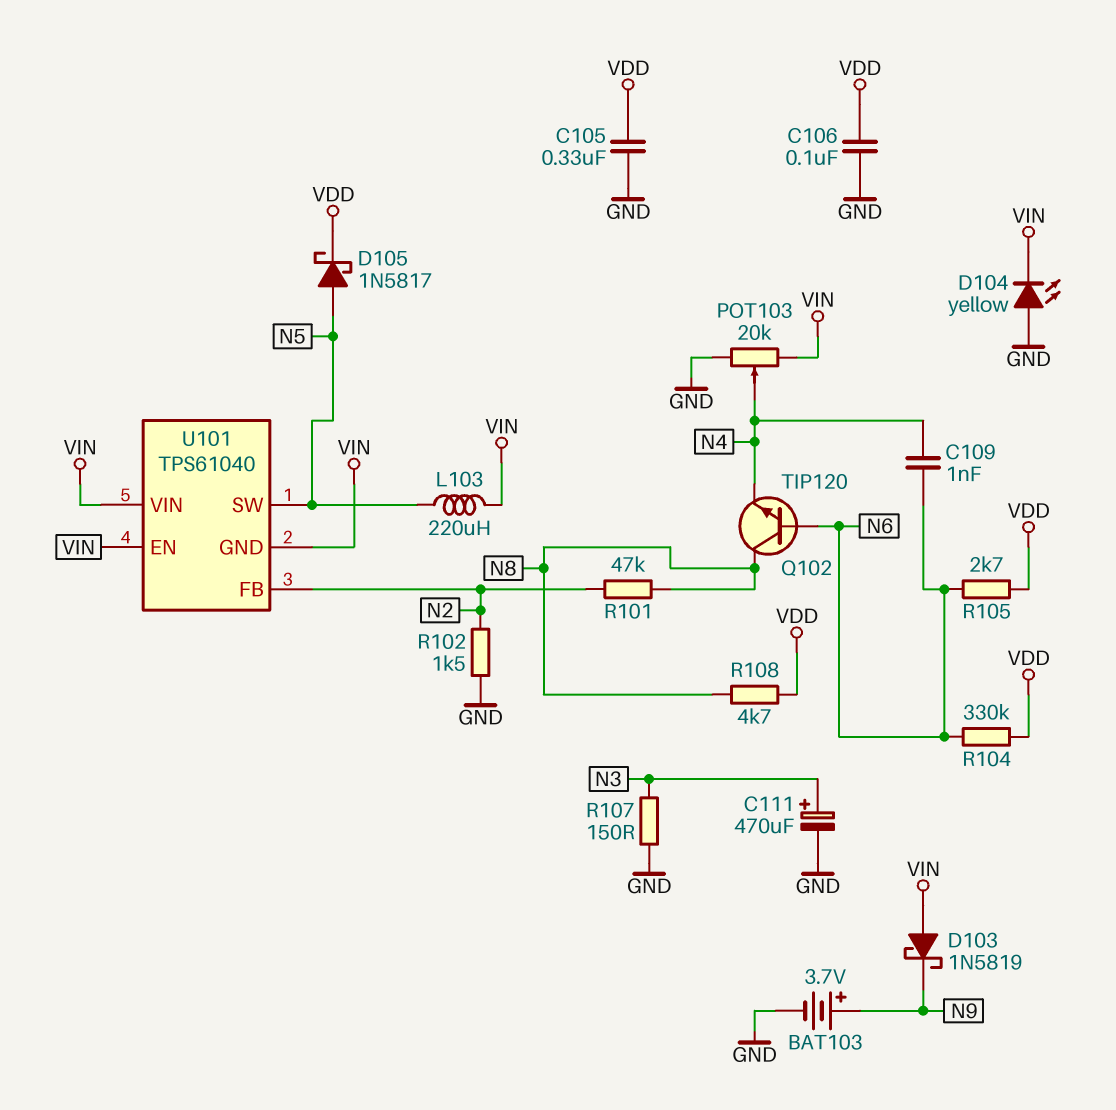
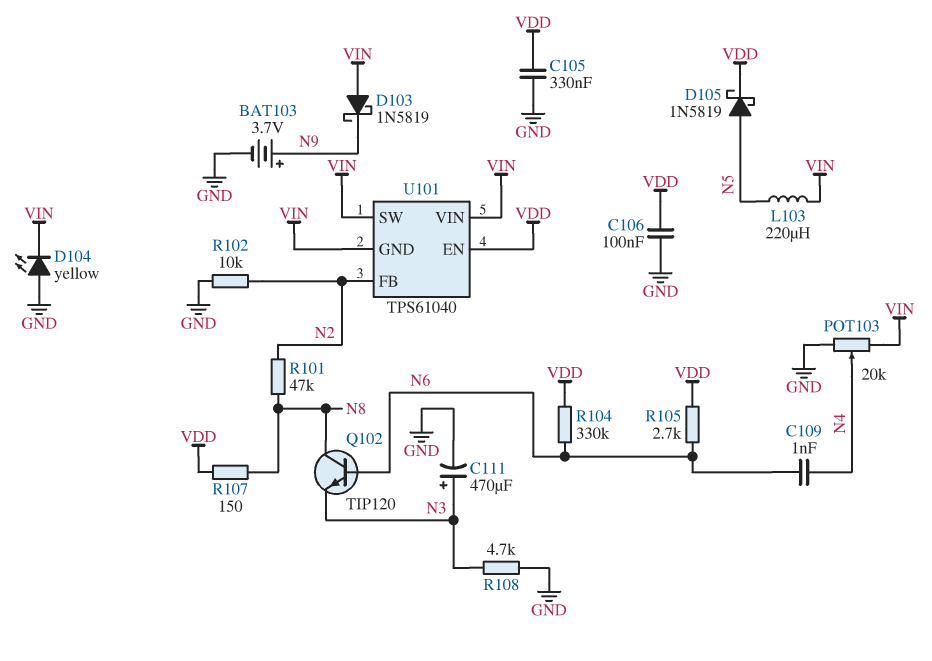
D105: schottky 1N5817 (A N5, K VDD) -> schottky 1N5819 (A N5, K VDD)
Q102: NPN TIP120 (B N6, C N8, E N4) -> NPN TIP120 (B N6, C N8, E N3)
R102: 1.5k (GND, N2) -> 10k (GND, N2)
R107: 150 (GND, N3) -> 150 (N8, VDD)
R108: 4.7k (N8, VDD) -> 4.7k (GND, N3)
U101 pin EN: VIN -> VDD
U101 pin SW: N5 -> VIN

